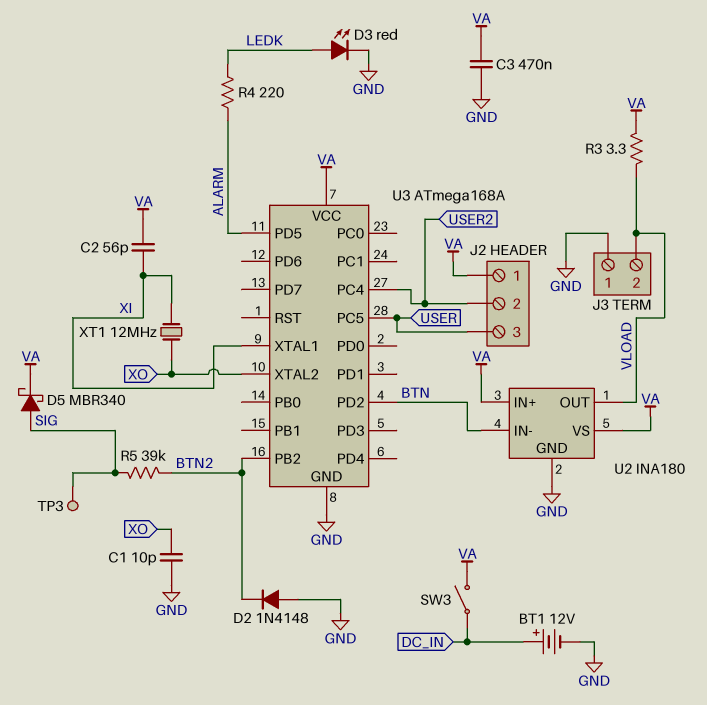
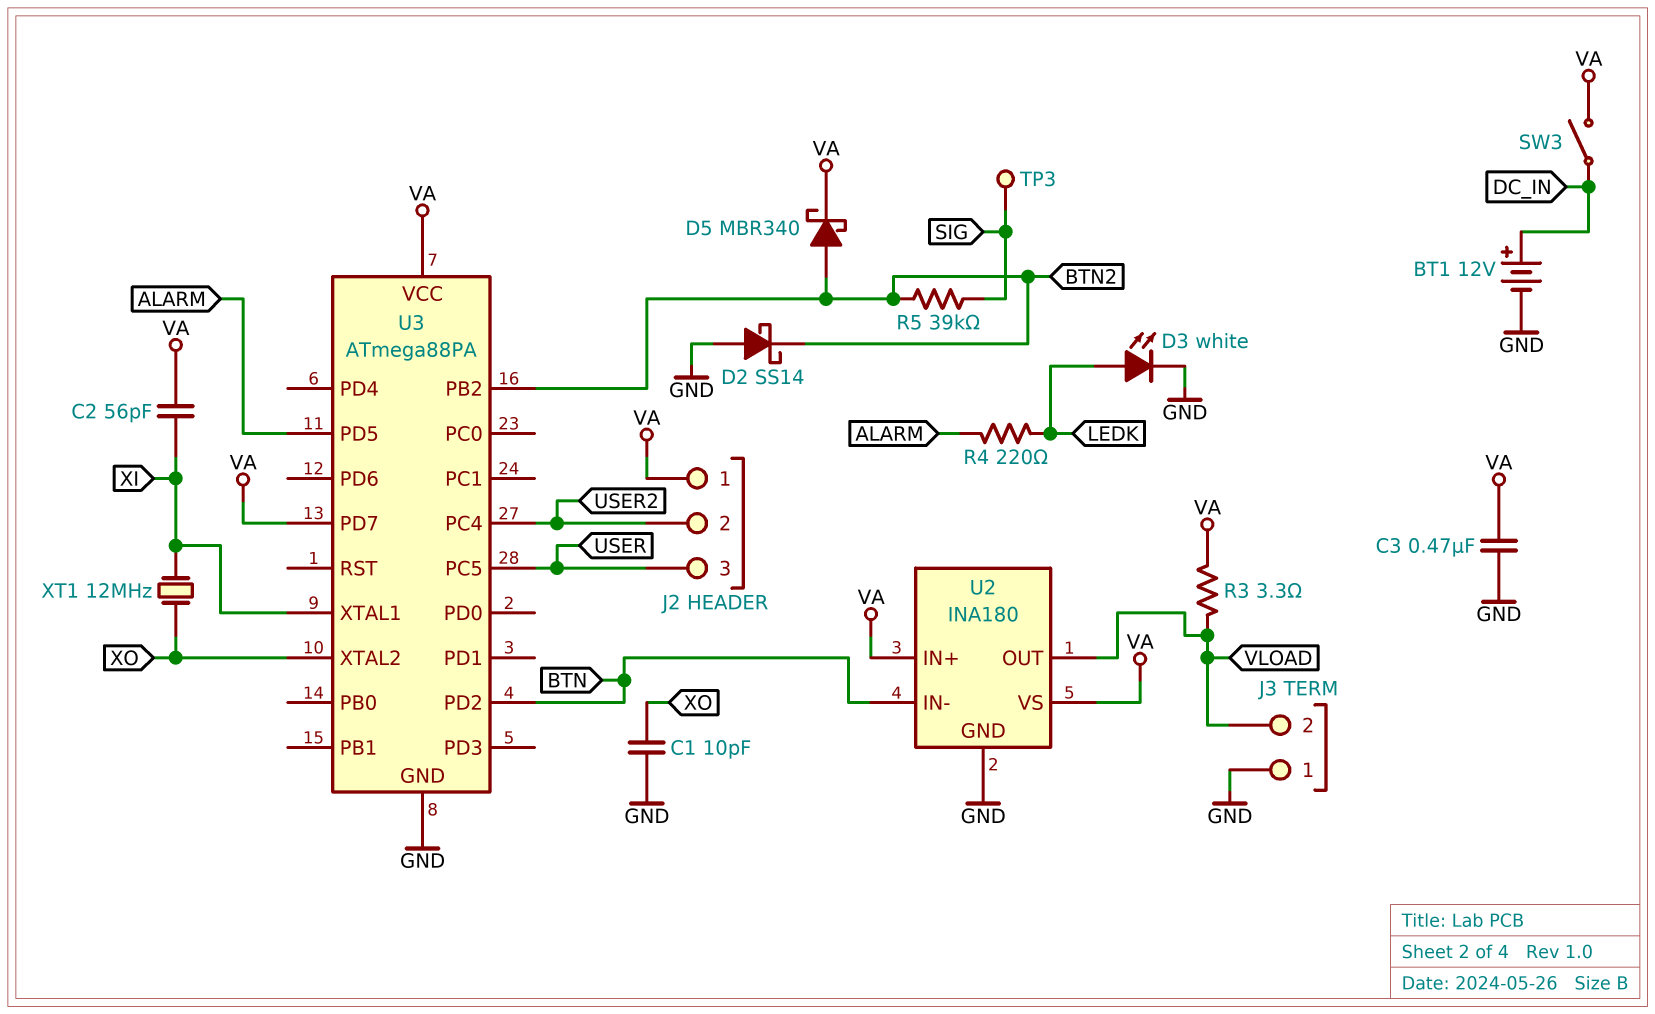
D2: diode 1N4148 (A GND, K BTN2) -> schottky SS14 (A GND, K BTN2)
D3: LED red (A LEDK, K GND) -> LED white (A LEDK, K GND)
D5: schottky MBR340 (A SIG, K VA) -> schottky MBR340 (A BTN2, K VA)
U3: ATmega168A -> ATmega88PA
U3 pin PD7: none -> VA

